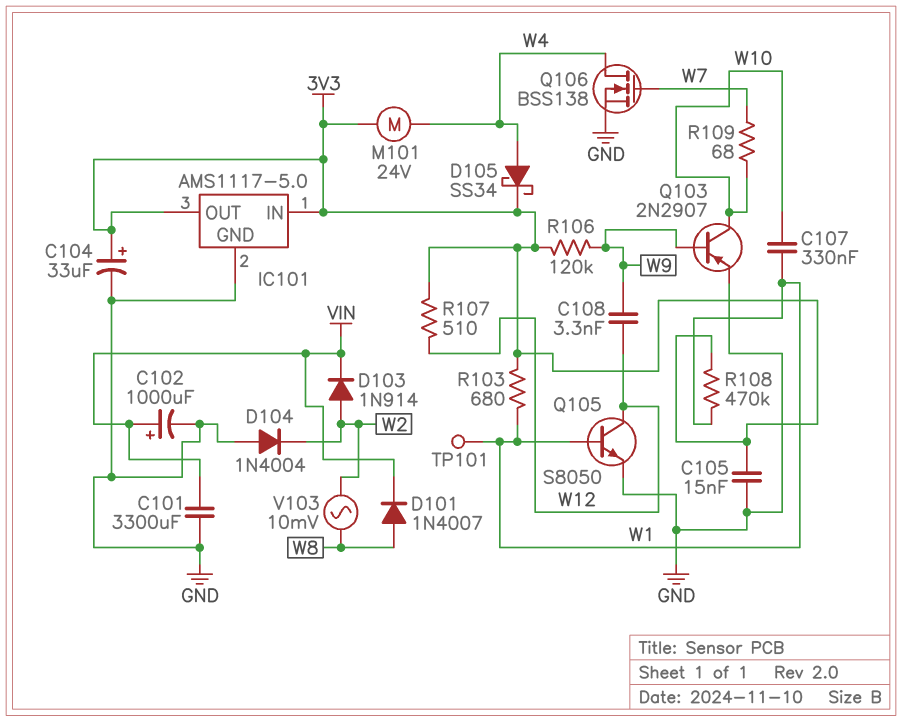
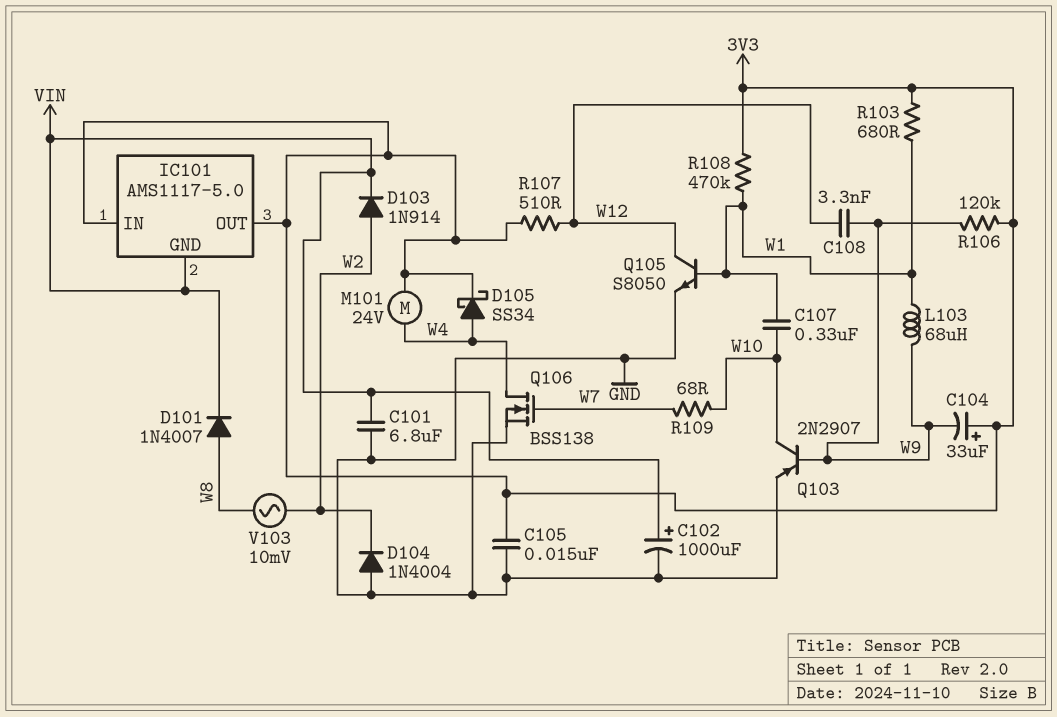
C101: 3300uF (GND, VIN) -> 6.8uF (GND, VIN)
C104: 33uF (plus 3V3, minus GND) -> 33uF (plus 3V3, minus W9)
IC101 pin GND: GND -> VIN
L103: none -> 68uH (W1, W9)
TP101: test point (W1) -> none

